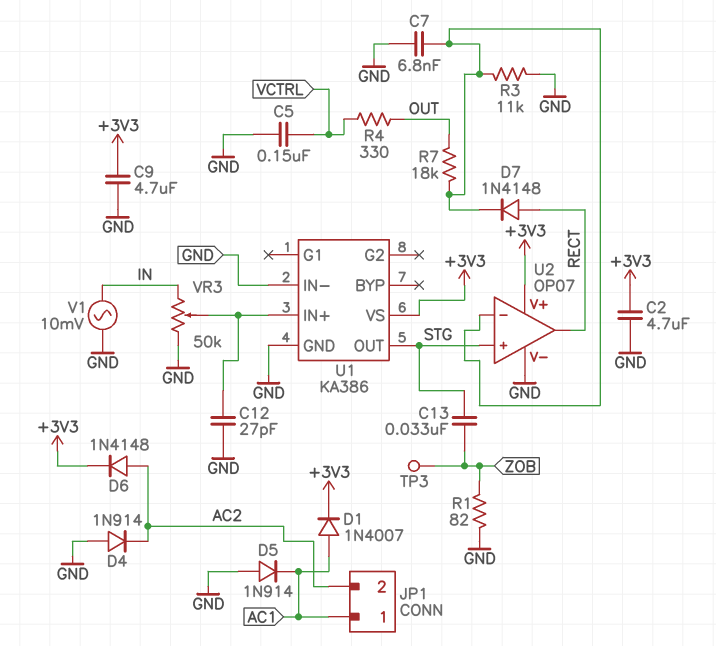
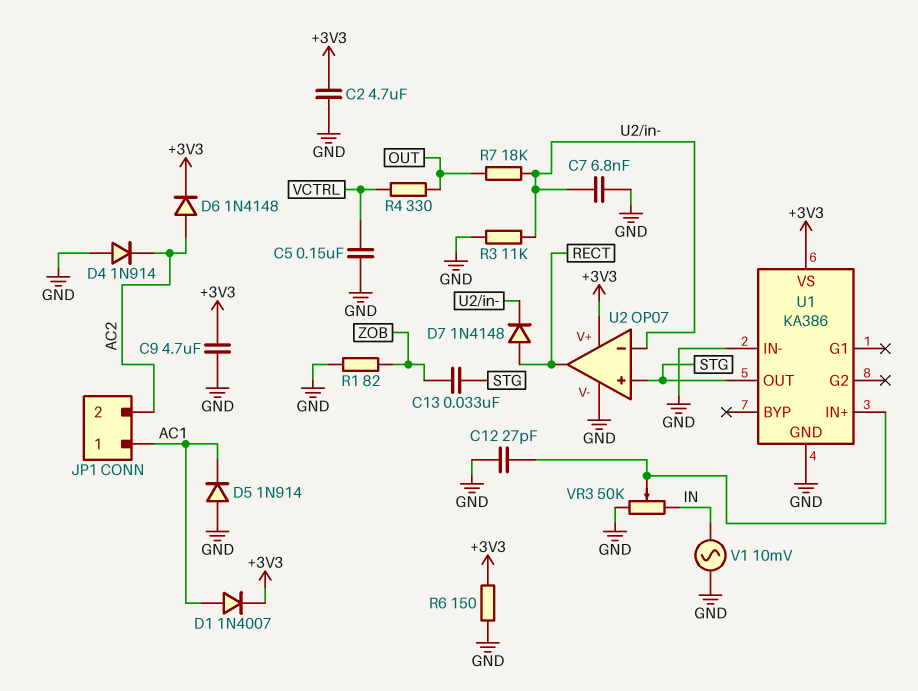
R6: none -> 150 (+3V3, GND)
TP3: test point (ZOB) -> none

